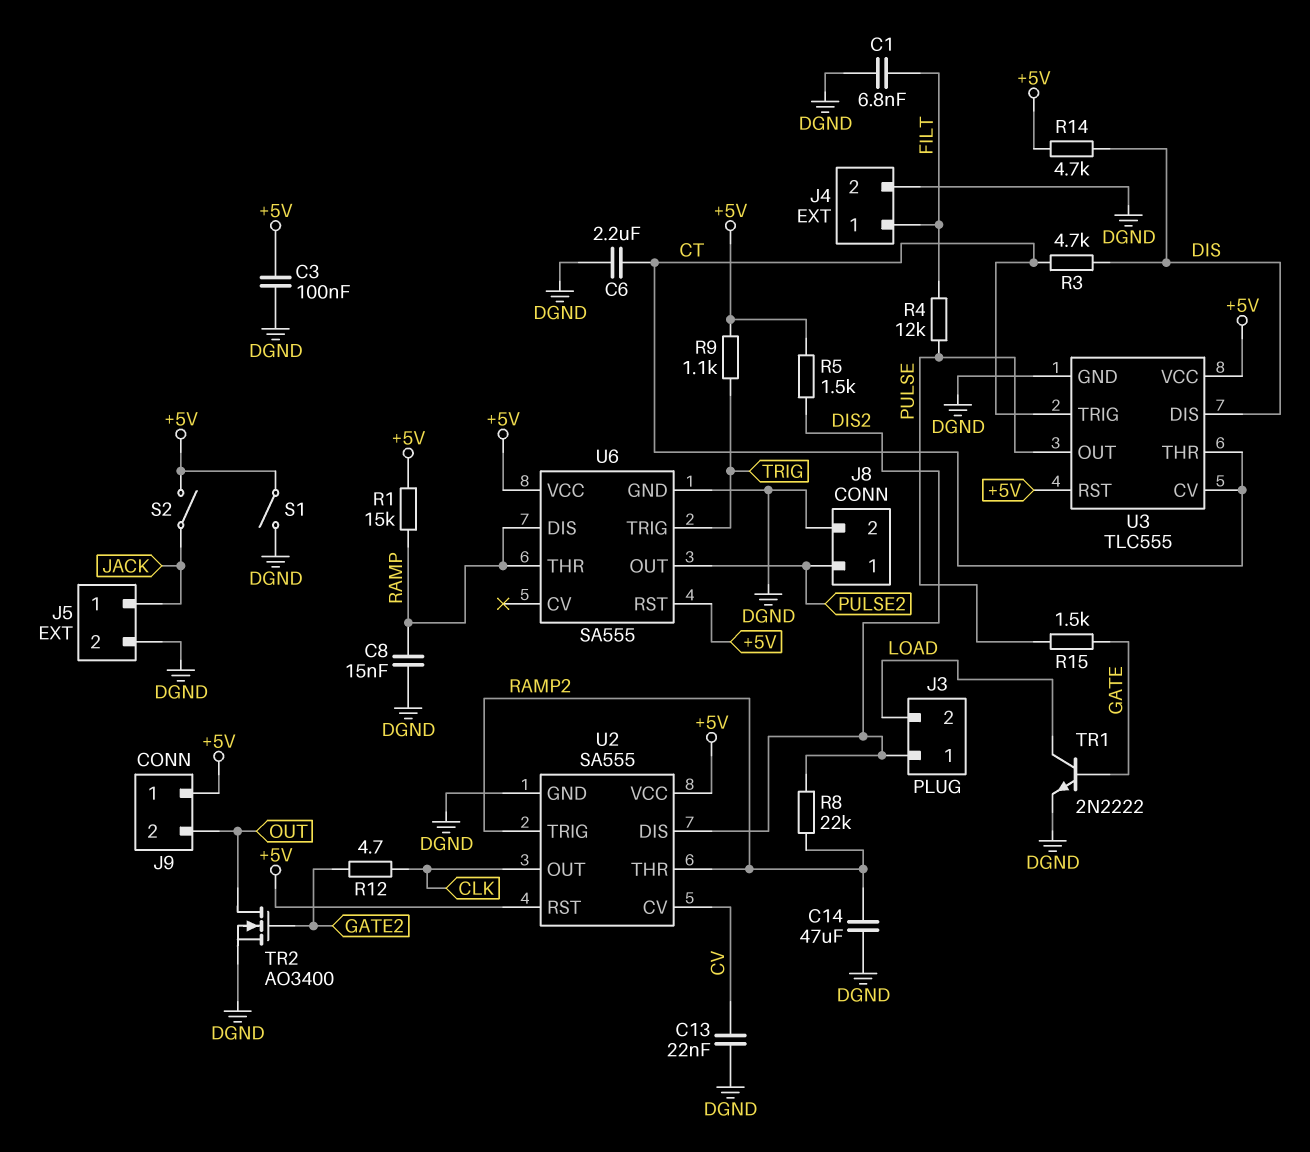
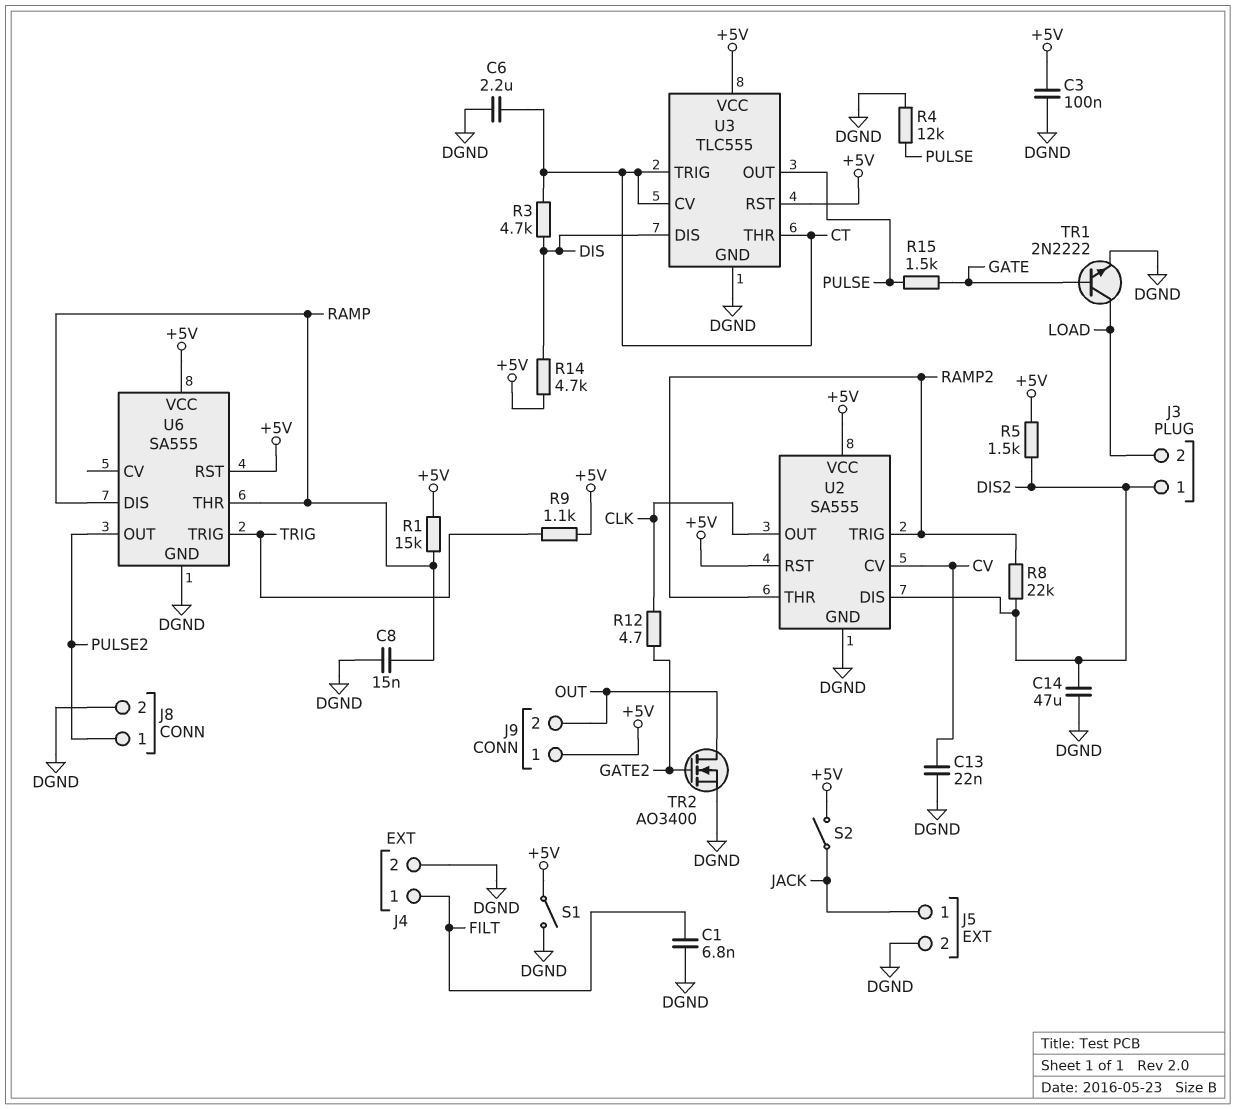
C14: 47uF (DGND, RAMP2) -> 47uF (DGND, DIS2)
R4: 12k (FILT, PULSE) -> 12k (DGND, PULSE)

